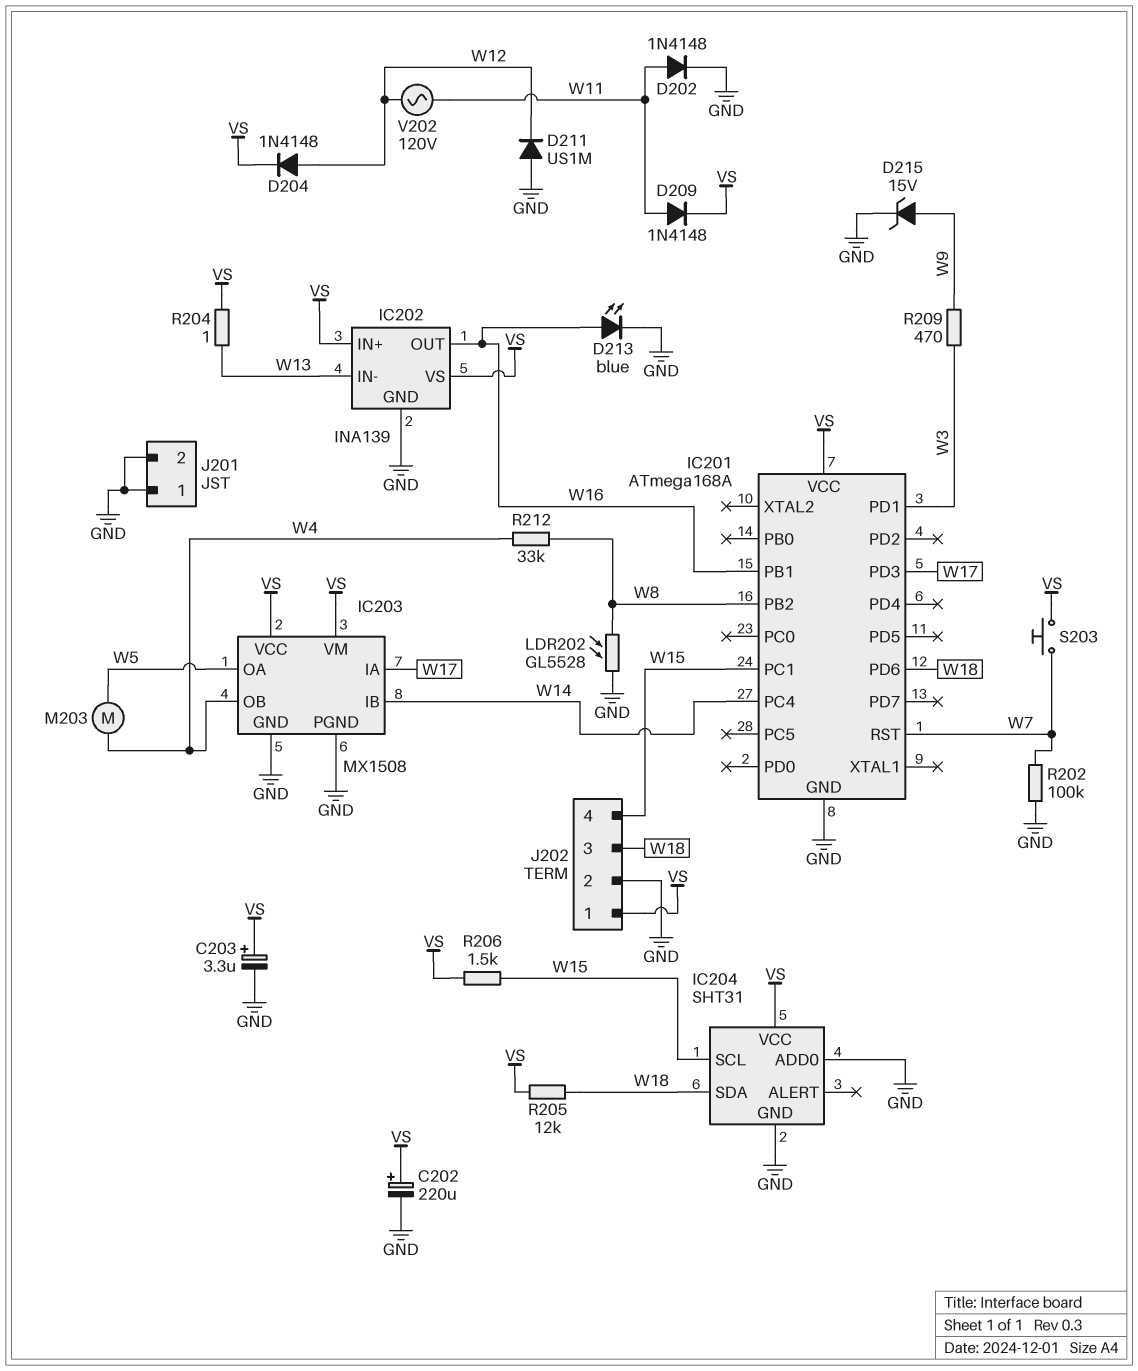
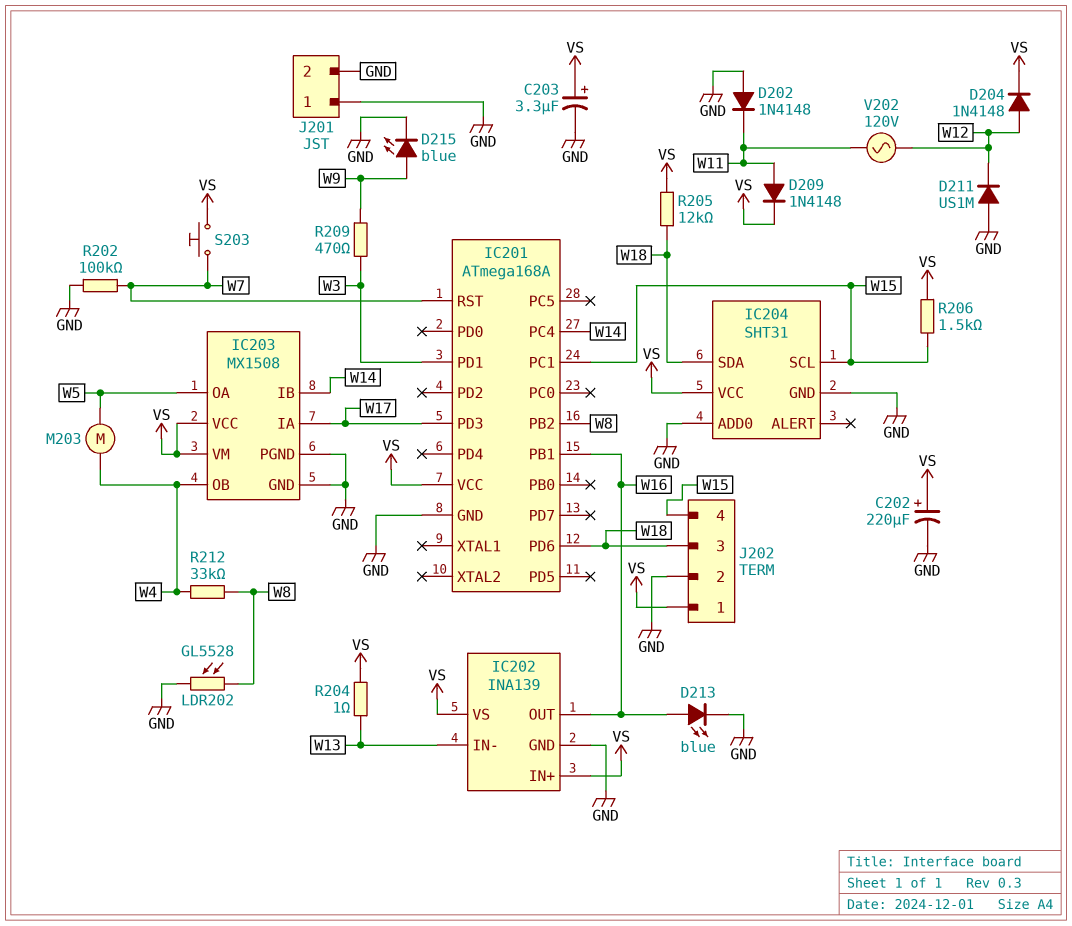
D202: diode 1N4148 (A W11, K GND) -> diode 1N4148 (A GND, K W11)
D215: zener 15V (A W9, K GND) -> LED blue (A W9, K GND)

